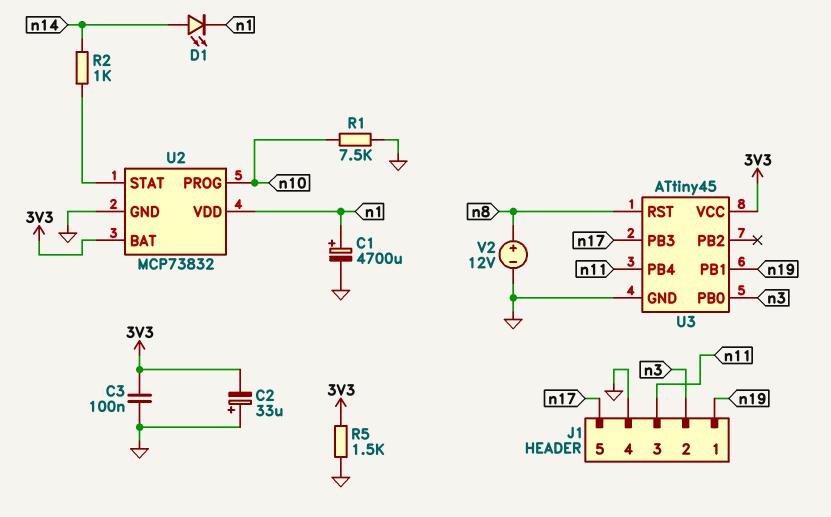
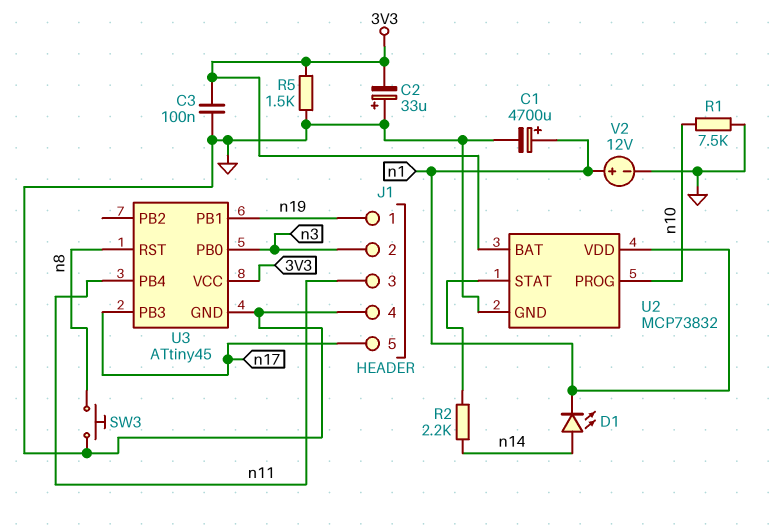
R2: 1k (U2/STAT, n14) -> 2.2k (U2/STAT, n14)
SW3: none -> button (GND, n8)
V2: 12V (plus n8, minus GND) -> 12V (plus n1, minus GND)

